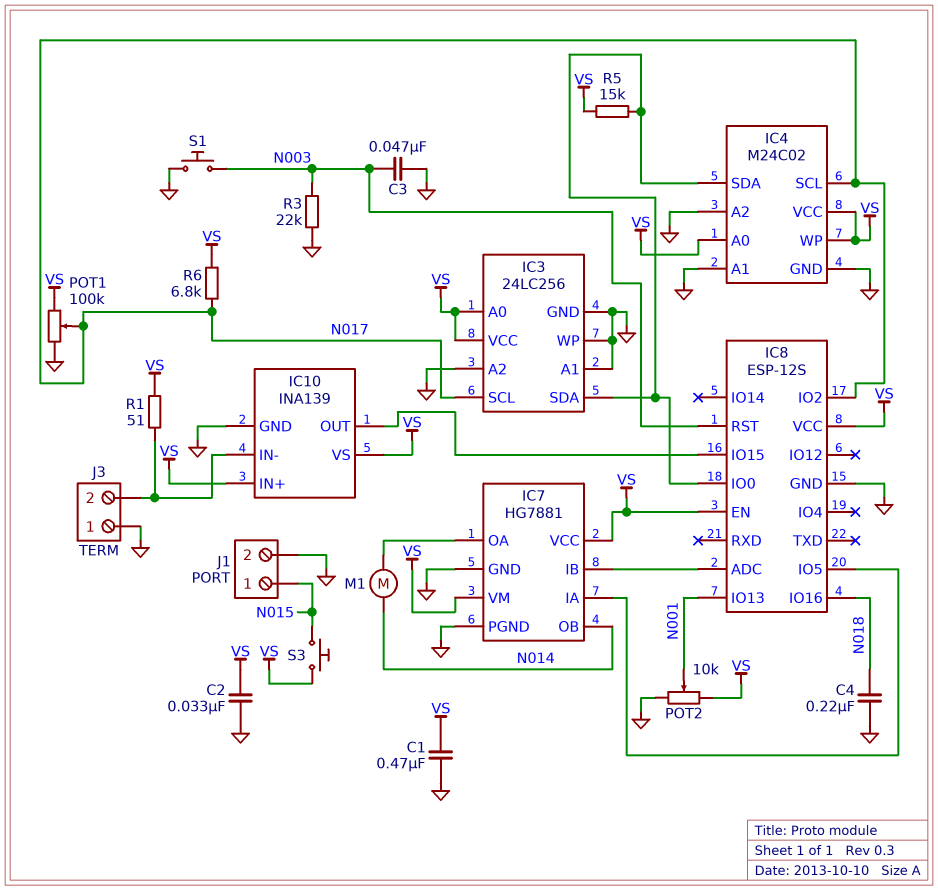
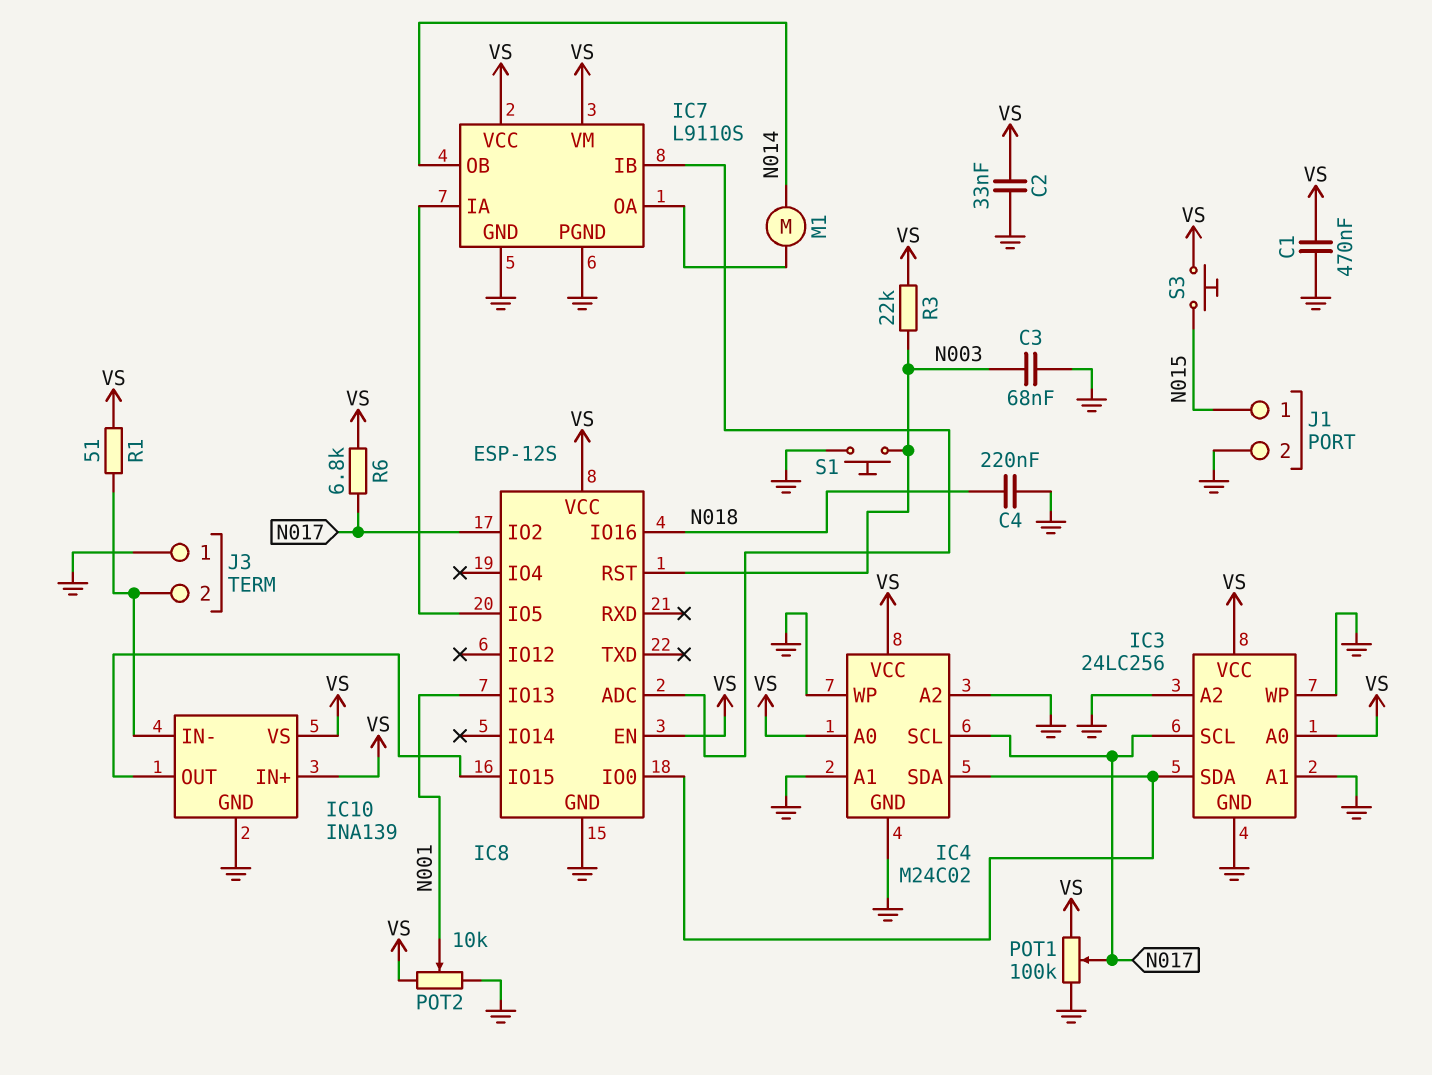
C3: 47nF (GND, N003) -> 68nF (GND, N003)
IC4 pin WP: VS -> GND
IC7: HG7881 -> L9110S
R3: 22k (GND, N003) -> 22k (N003, VS)
R5: 15k (IC3/SDA, VS) -> none

